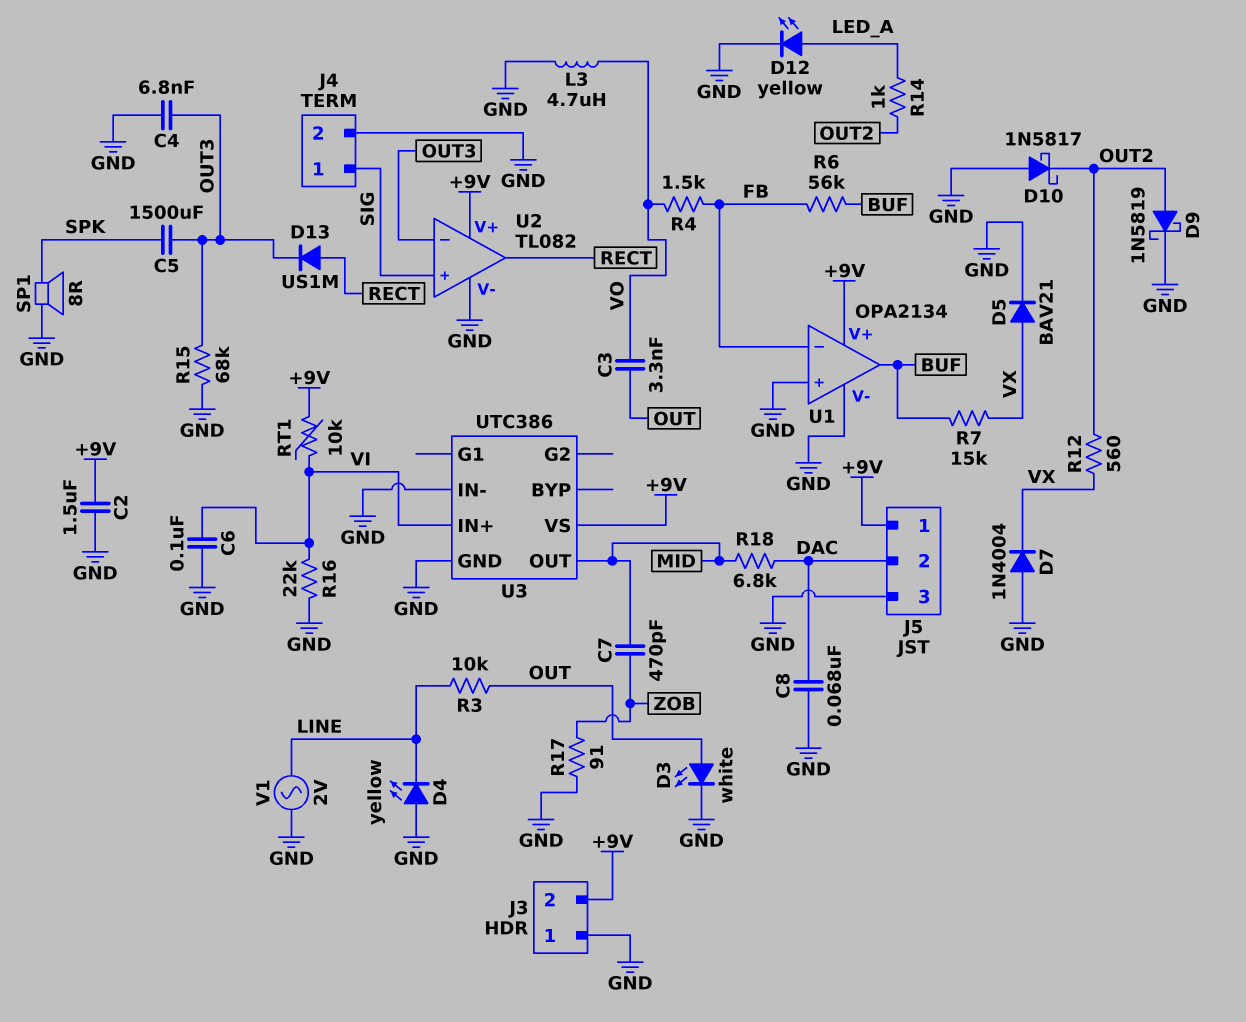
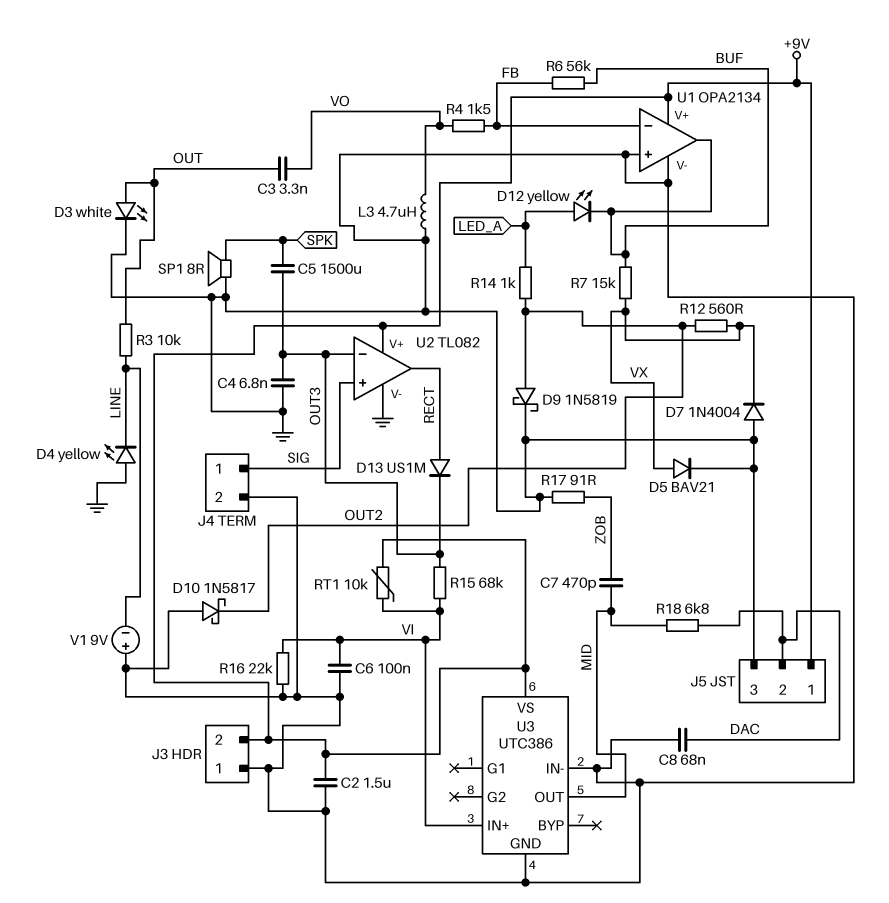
D12: LED yellow (A LED_A, K GND) -> LED yellow (A LED_A, K BUF)
R15: 68k (GND, OUT3) -> 68k (OUT3, VI)
V1: AC 2V (GND, LINE) -> 9V (plus GND, minus LINE)

